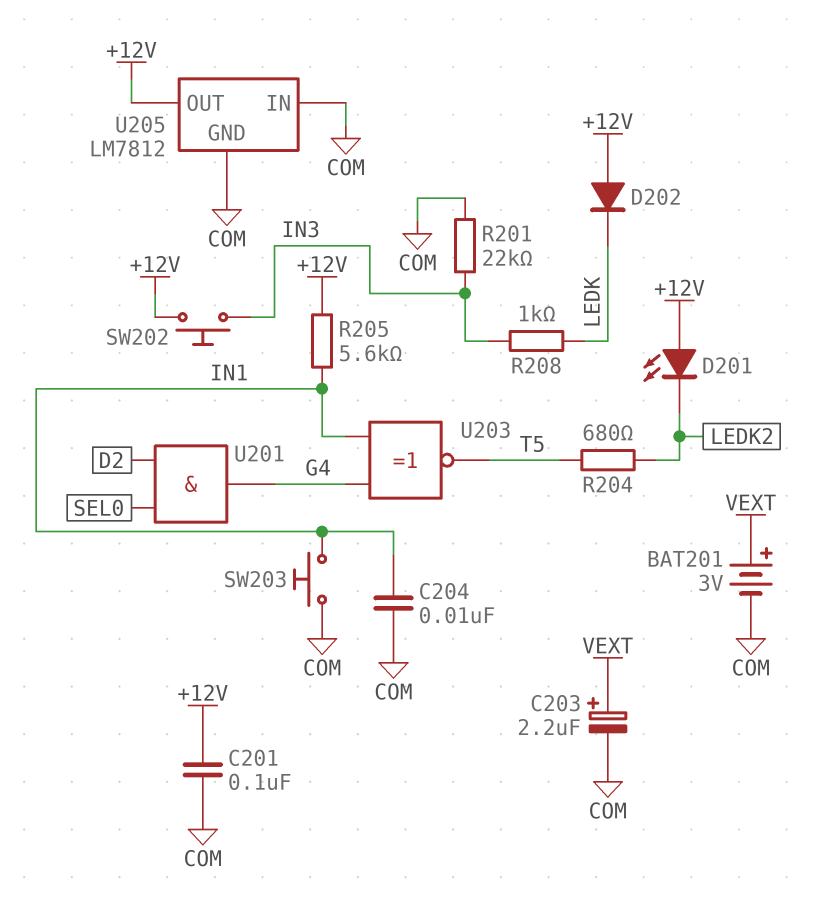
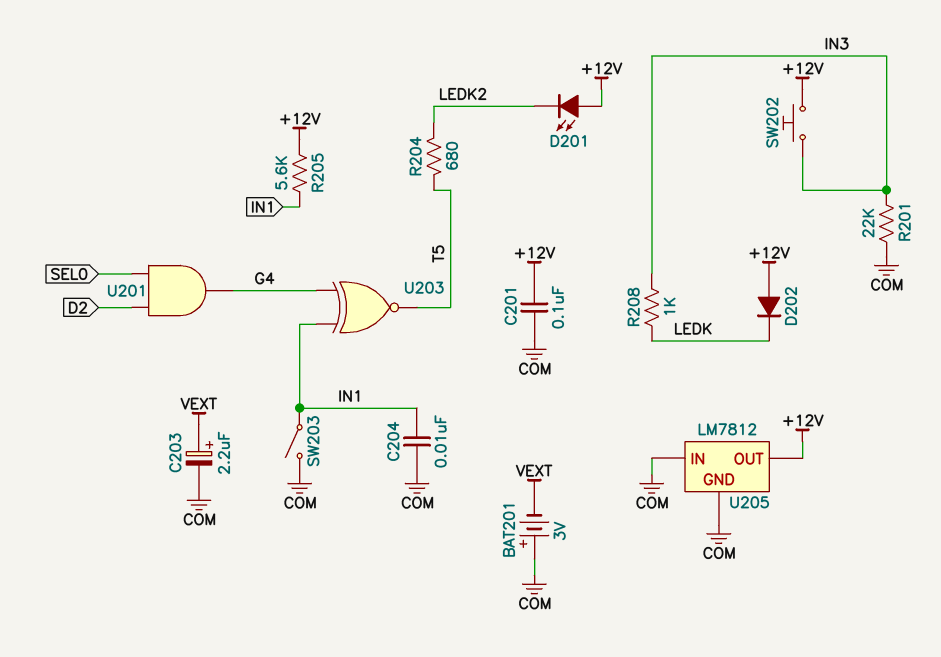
BAT201: 3V (plus VEXT, minus COM) -> 3V (plus COM, minus VEXT)
SW203: button (COM, IN1) -> switch (COM, IN1)

